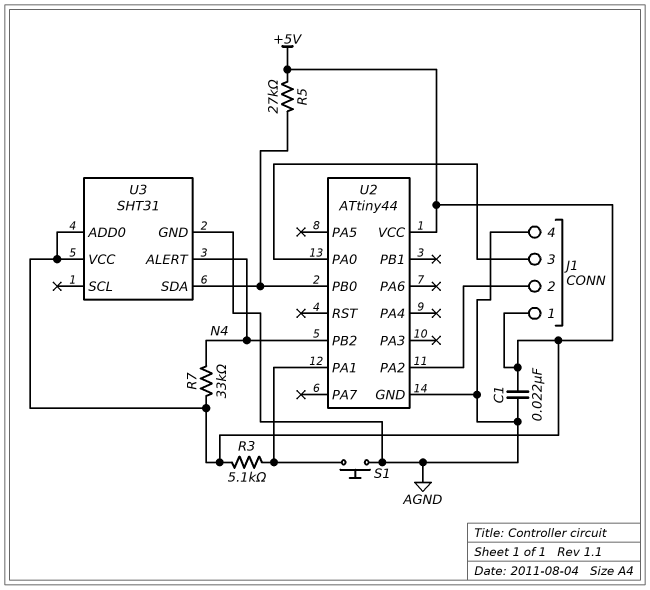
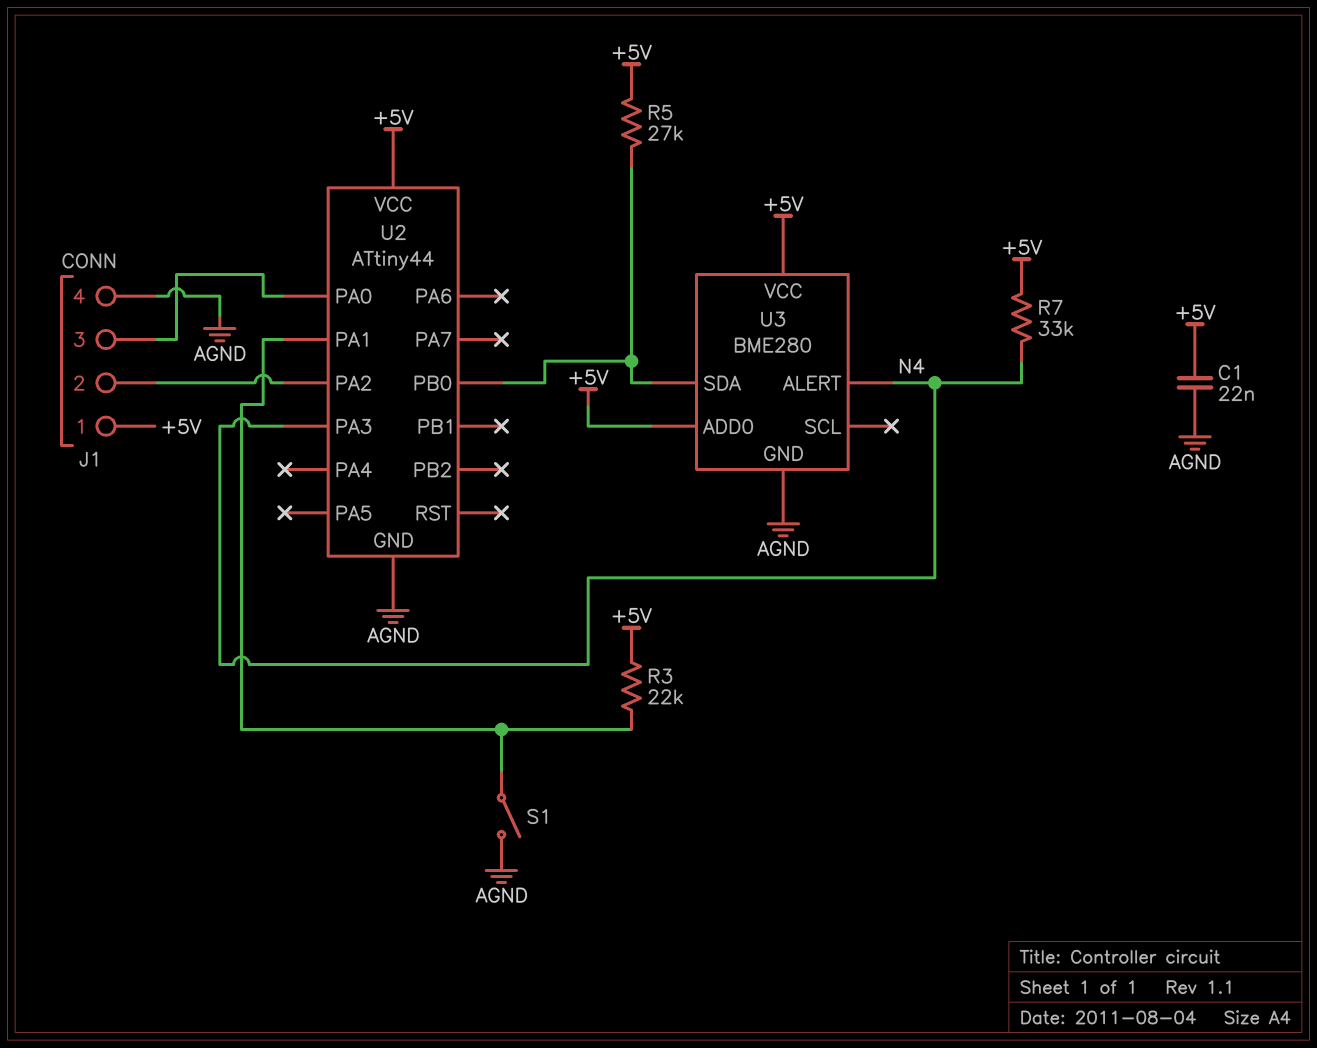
R3: 5.1k (+5V, U2/PA1) -> 22k (+5V, U2/PA1)
S1: button (AGND, U2/PA1) -> switch (AGND, U2/PA1)
U2 pin PA3: none -> N4
U2 pin PB2: N4 -> none
U3: SHT31 -> BME280

